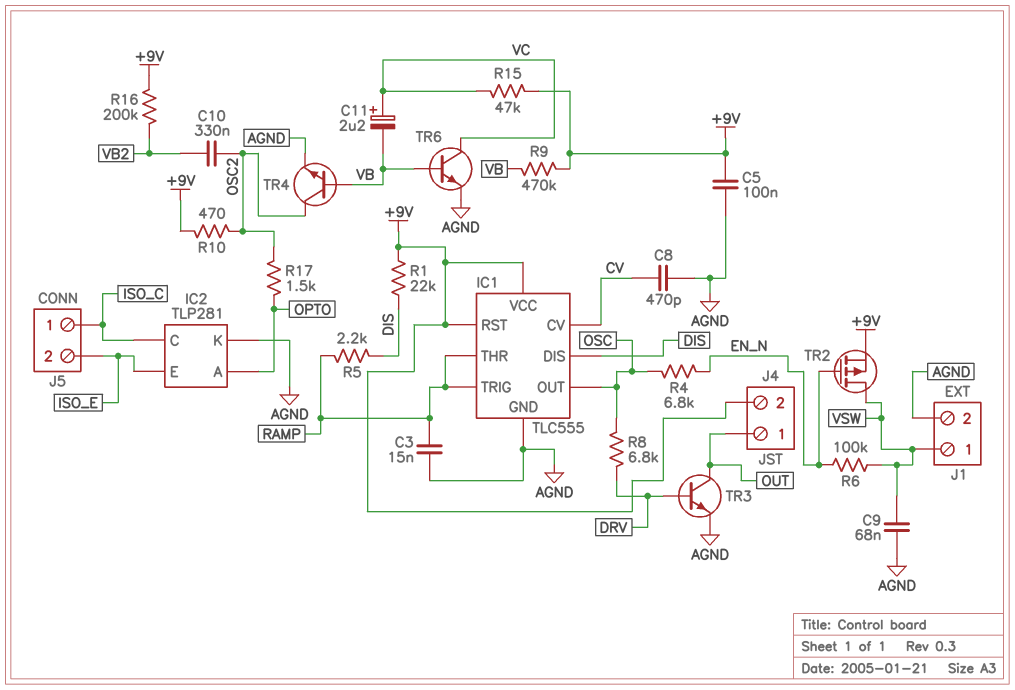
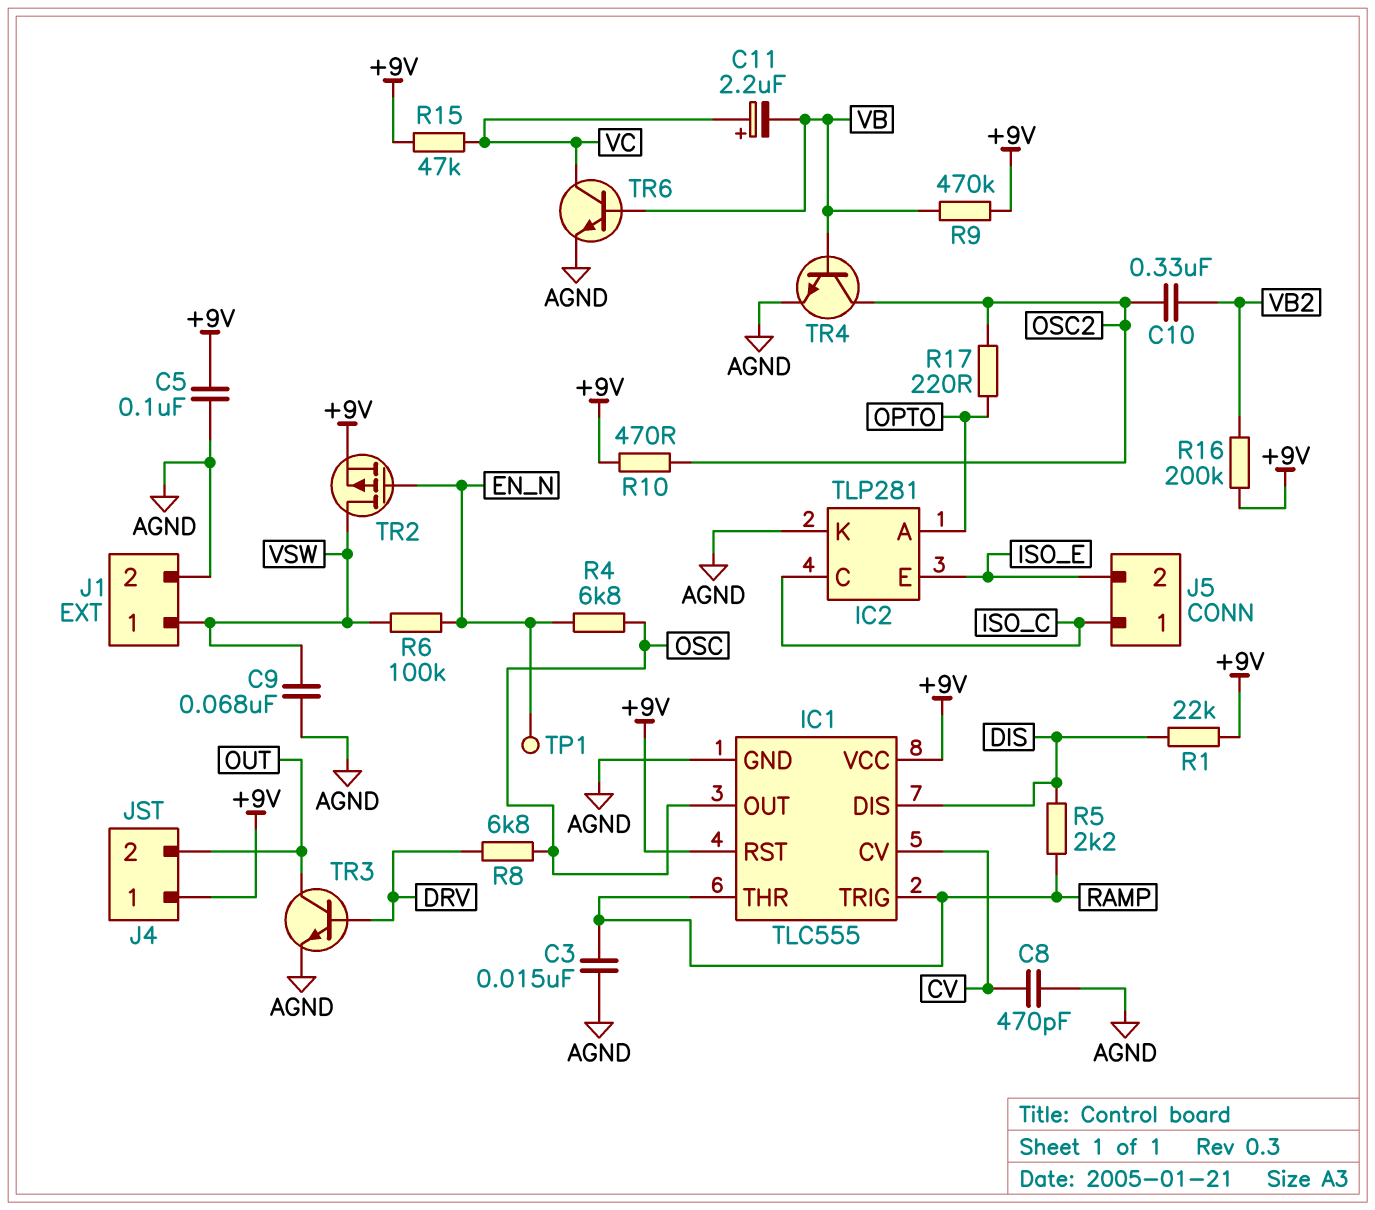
J4 pin 1: OUT -> +9V
J4 pin 2: +9V -> OUT
R17: 1.5k (OPTO, OSC2) -> 220 (OPTO, OSC2)
TP1: none -> test point (EN_N)

